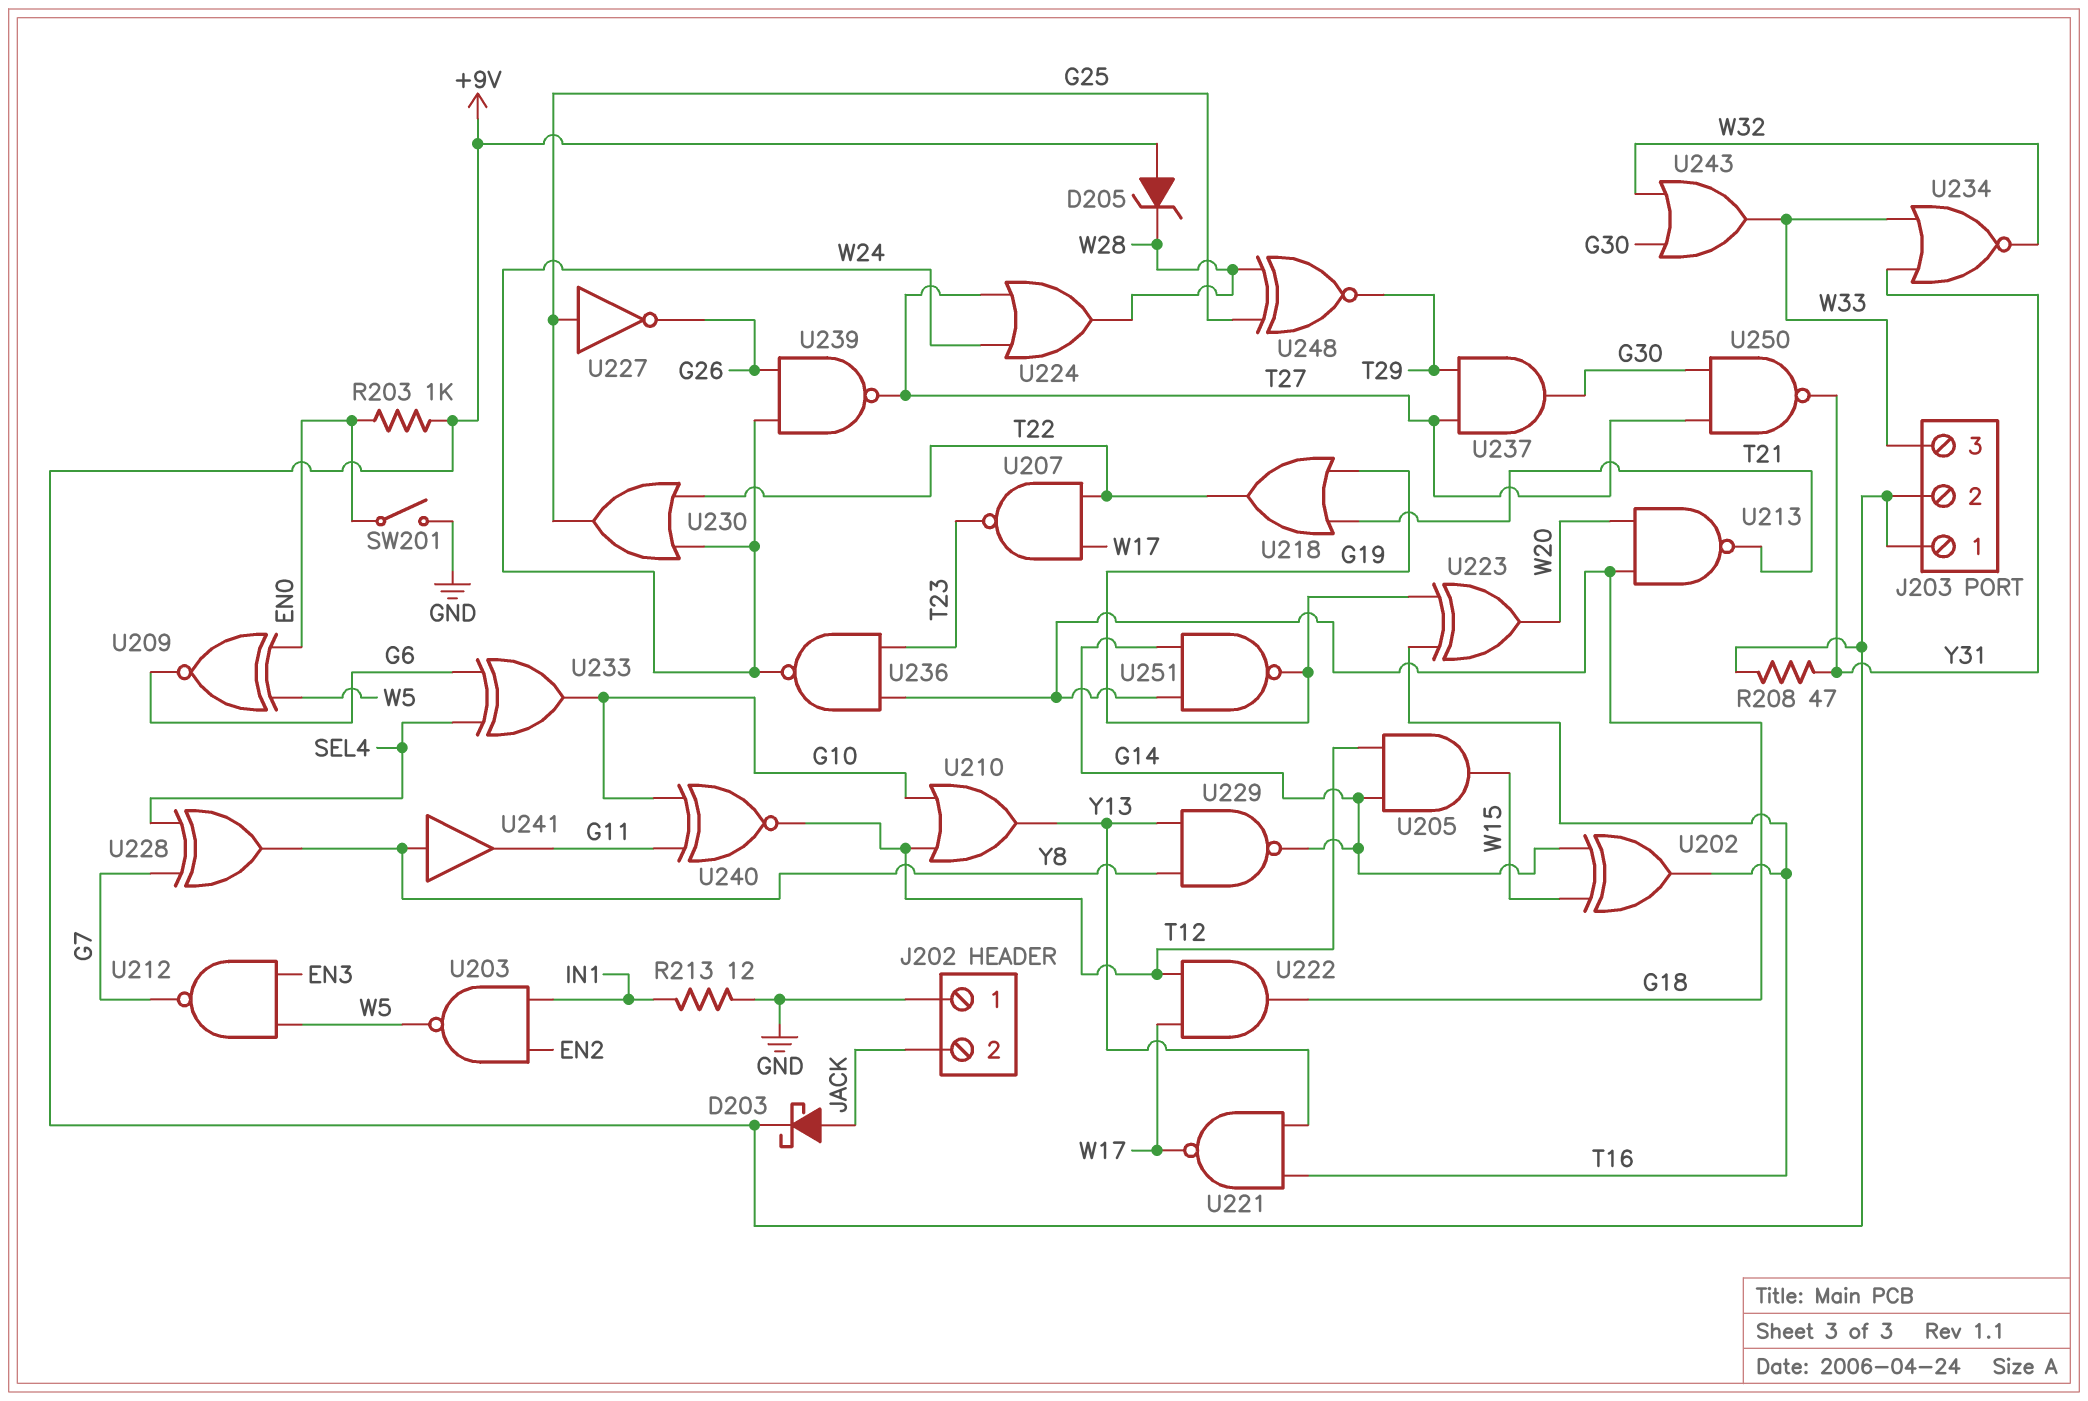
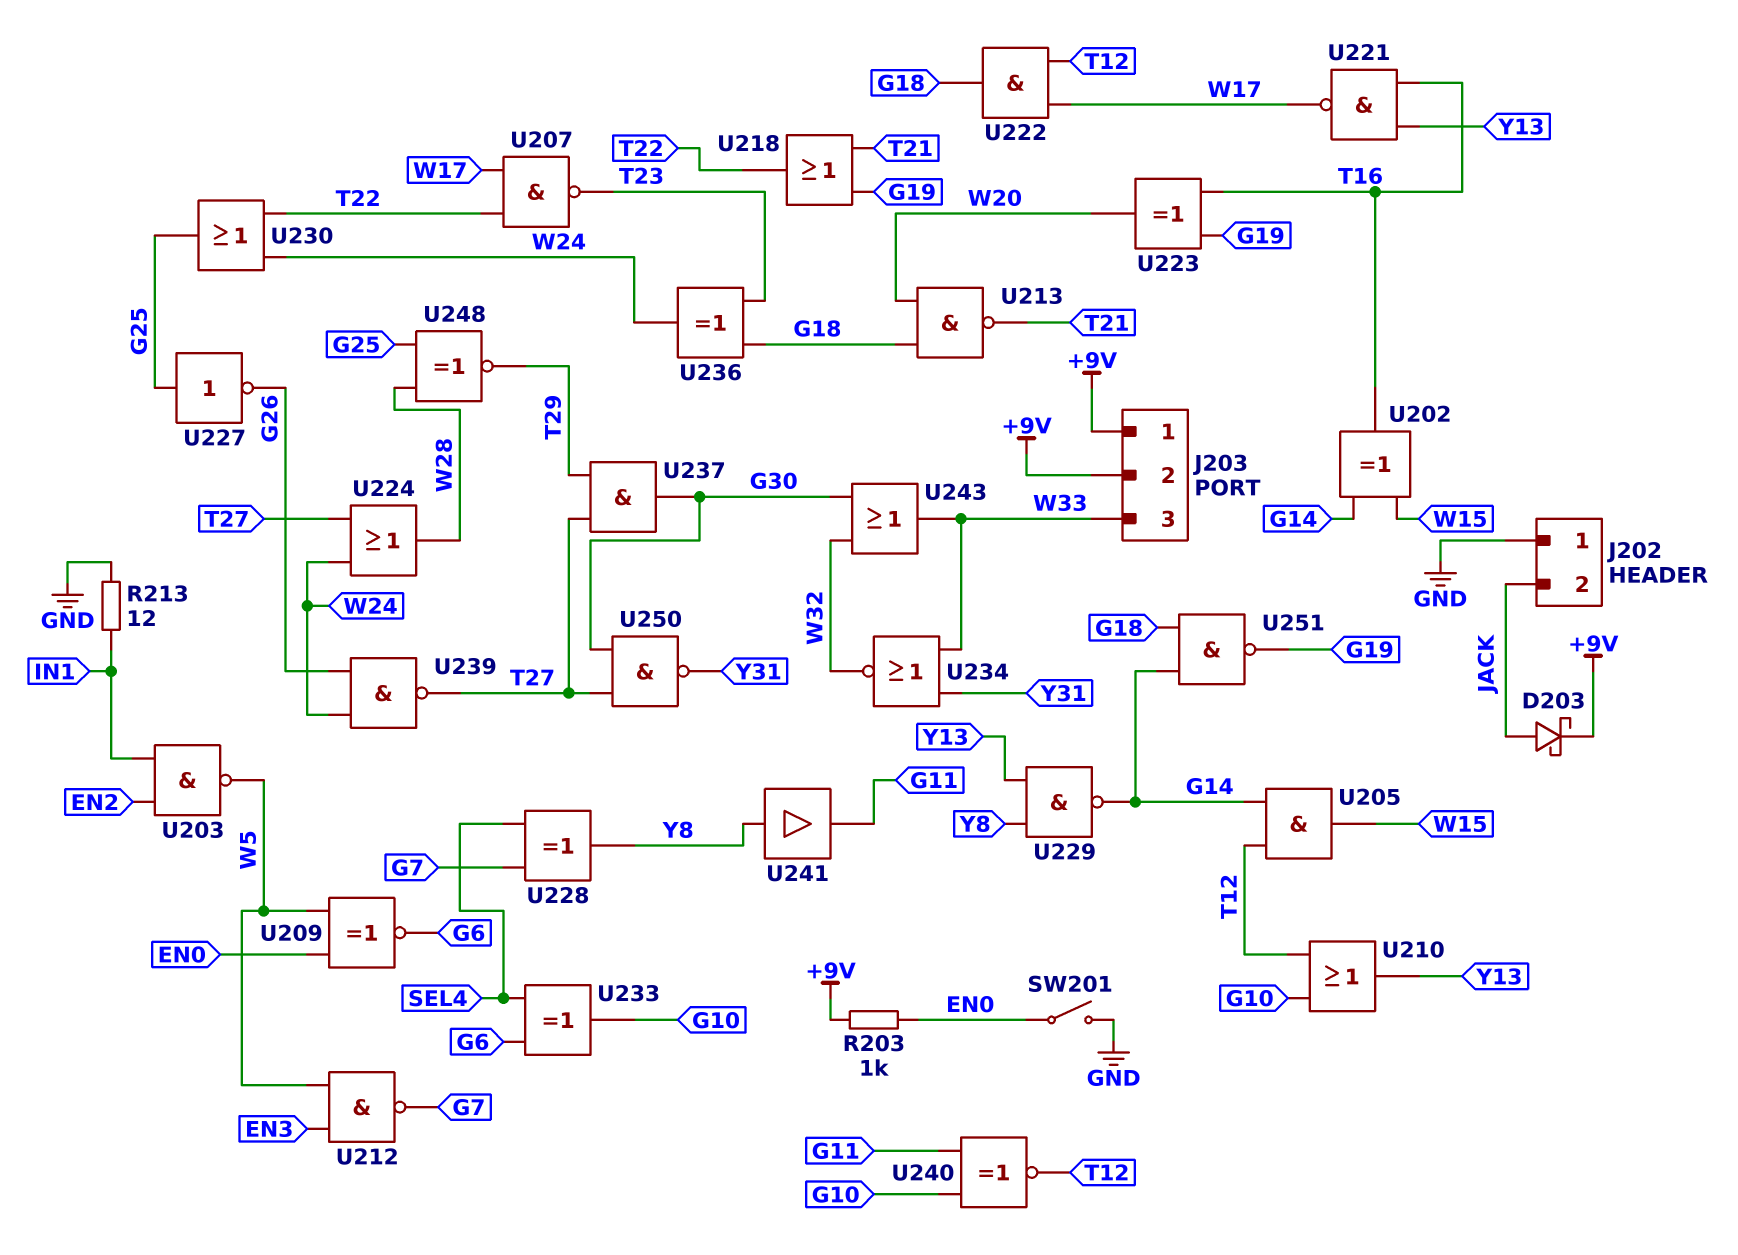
D205: zener (A +9V, K W28) -> none
R208: 47 (+9V, Y31) -> none
U236: NAND (in G18, in T23, out W24) -> XOR (in G18, in T23, out W24)

